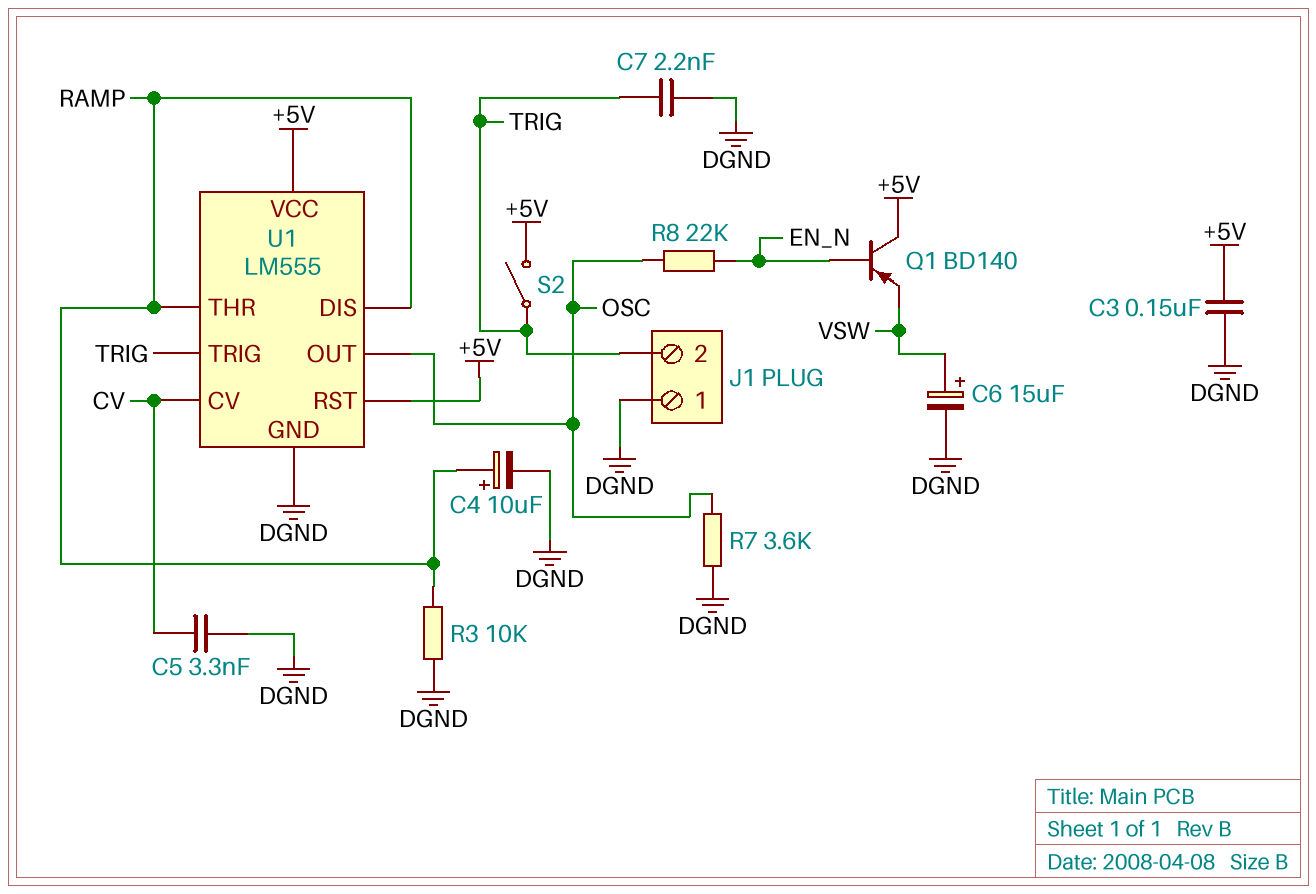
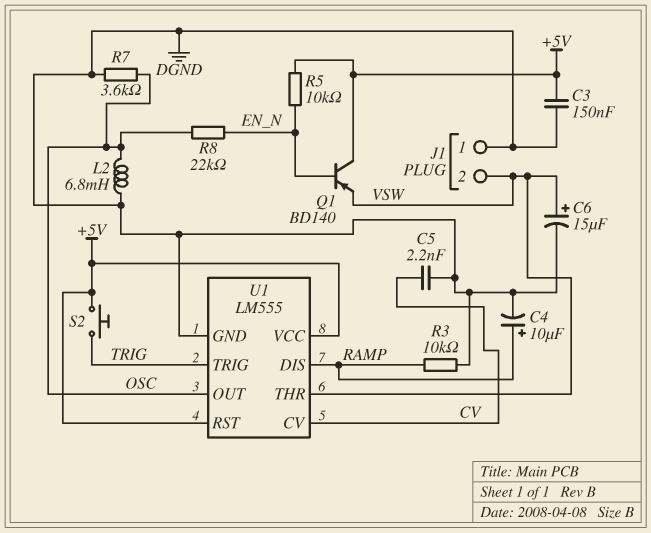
C5: 3.3nF (CV, DGND) -> 2.2nF (CV, DGND)
C7: 2.2nF (DGND, TRIG) -> none
J1 pin 2: TRIG -> VSW
L2: none -> 6.8mH (DGND, OSC)
R5: none -> 10k (+5V, EN_N)
S2: switch (+5V, TRIG) -> button (+5V, TRIG)
U1 pin THR: RAMP -> VSW

